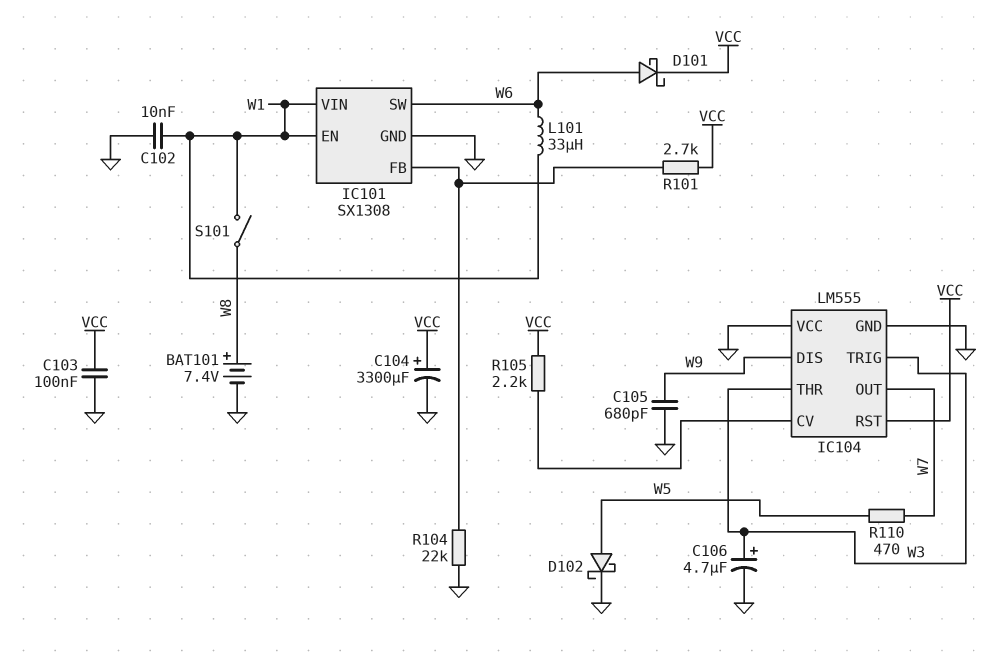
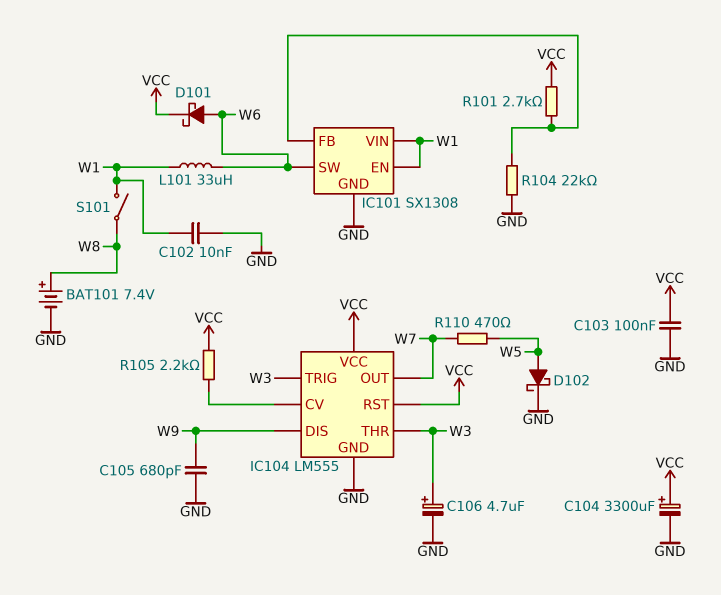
IC104 pin VCC: GND -> VCC

